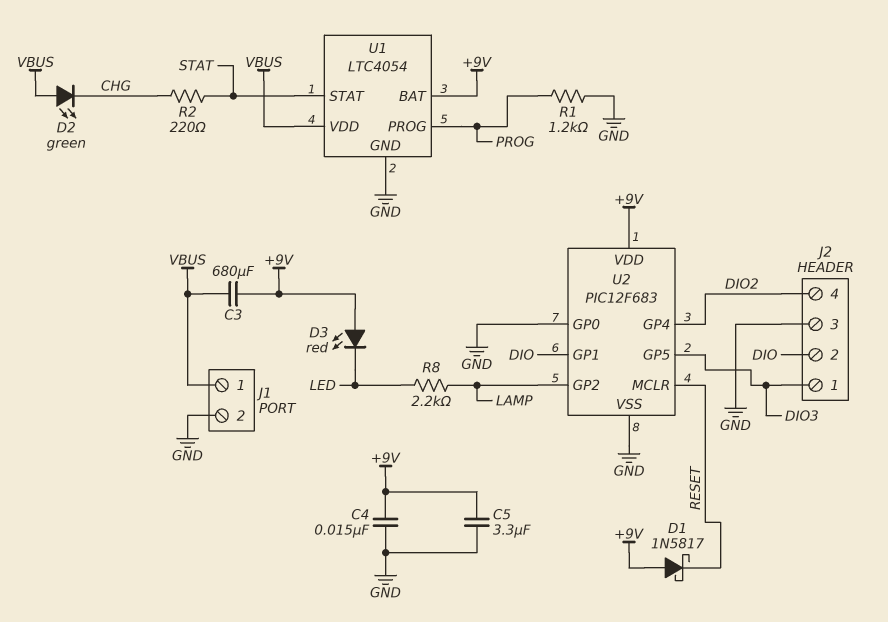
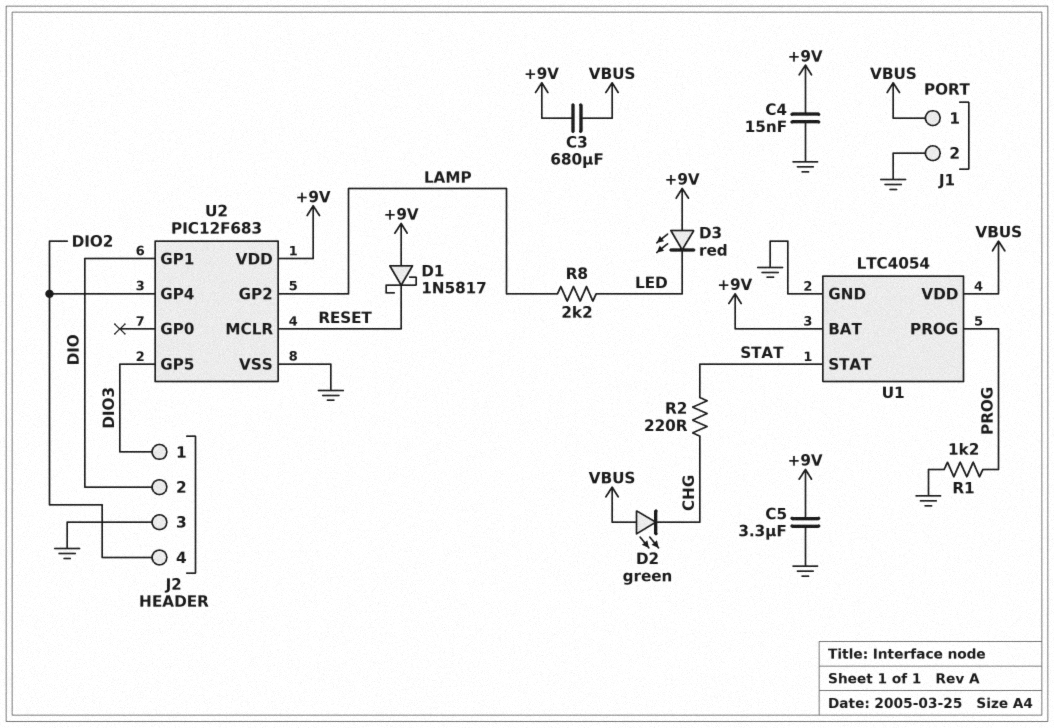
U2 pin GP0: GND -> none

